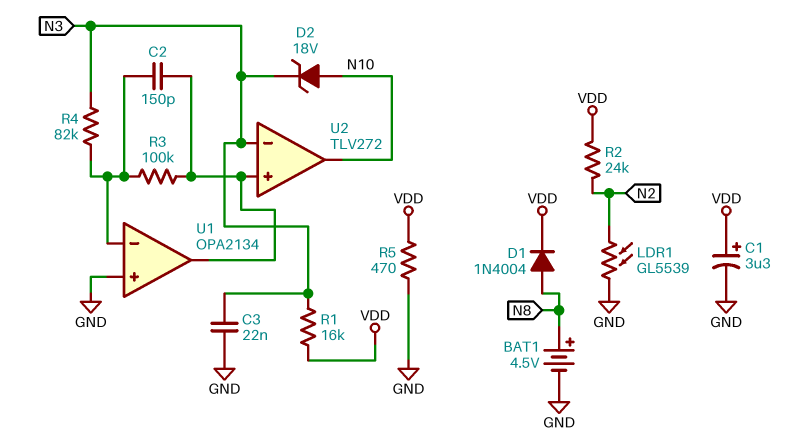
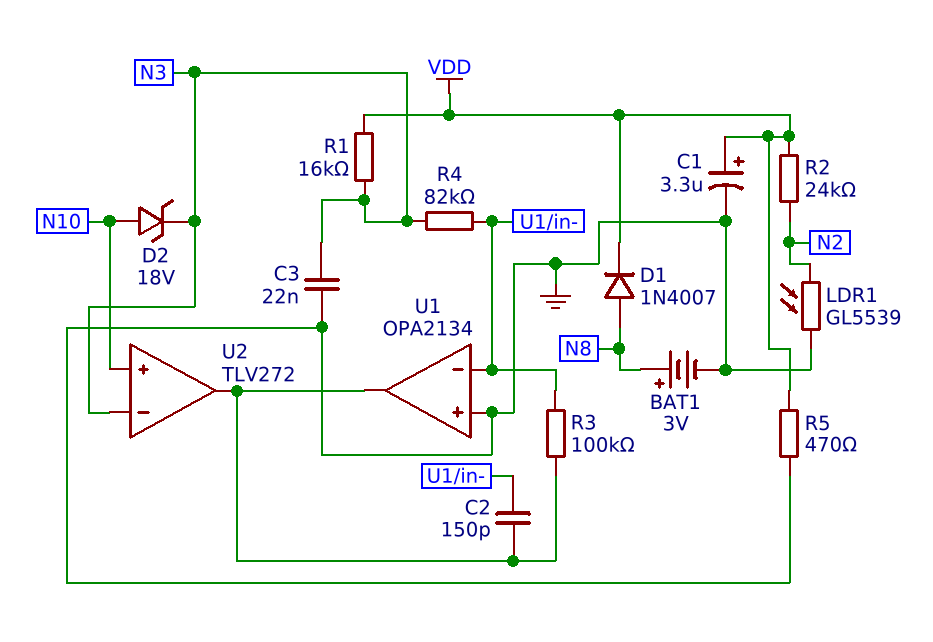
BAT1: 4.5V (plus N8, minus GND) -> 3V (plus N8, minus GND)
D1: diode 1N4004 (A N8, K VDD) -> diode 1N4007 (A N8, K VDD)
U2 pin in+: U1/out -> N10
U2 pin out: N10 -> U1/out

